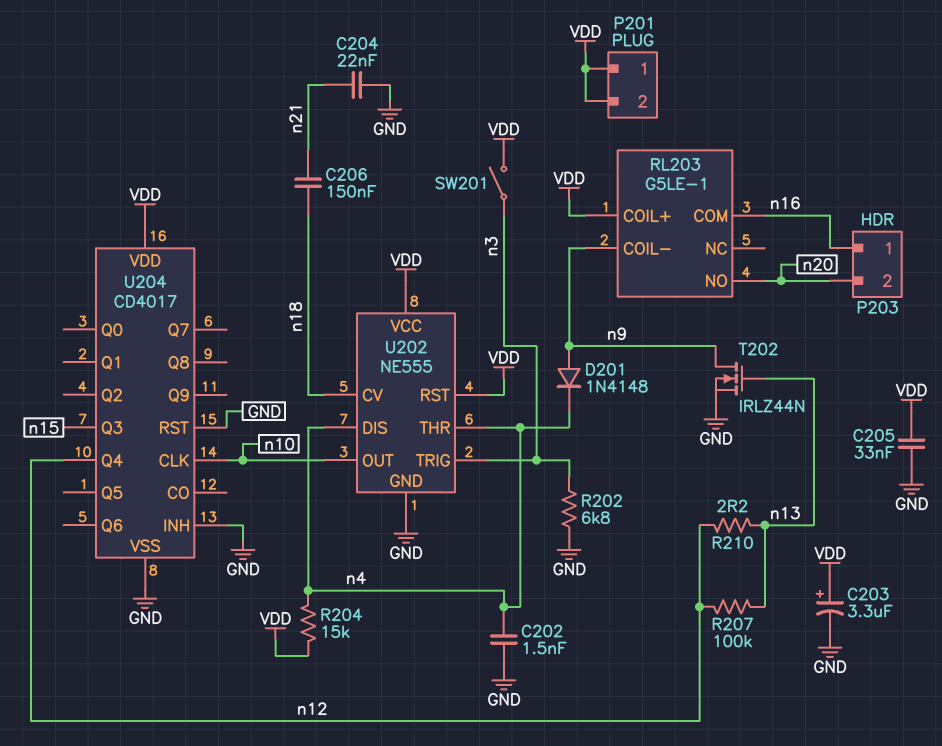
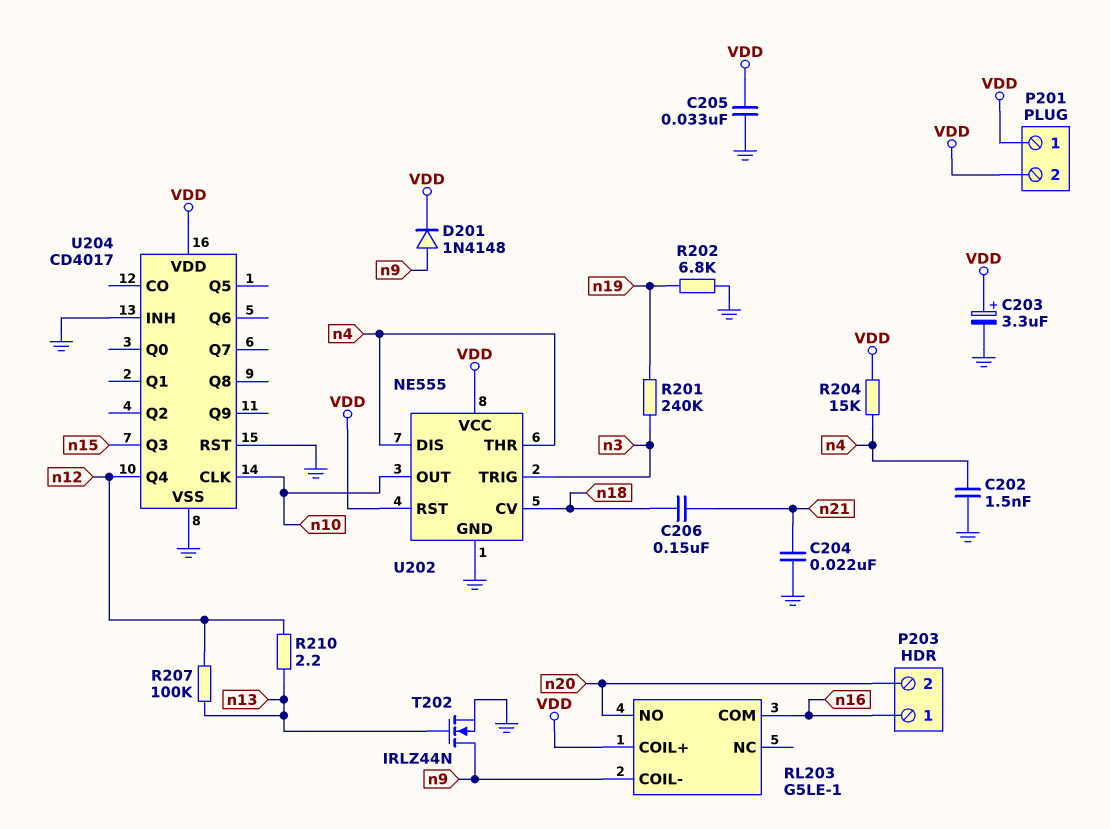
D201: diode 1N4148 (A n9, K n4) -> diode 1N4148 (A n9, K VDD)
R201: none -> 240k (n3, n19)
R202: 6.8k (GND, n3) -> 6.8k (GND, n19)
SW201: switch (VDD, n3) -> none

